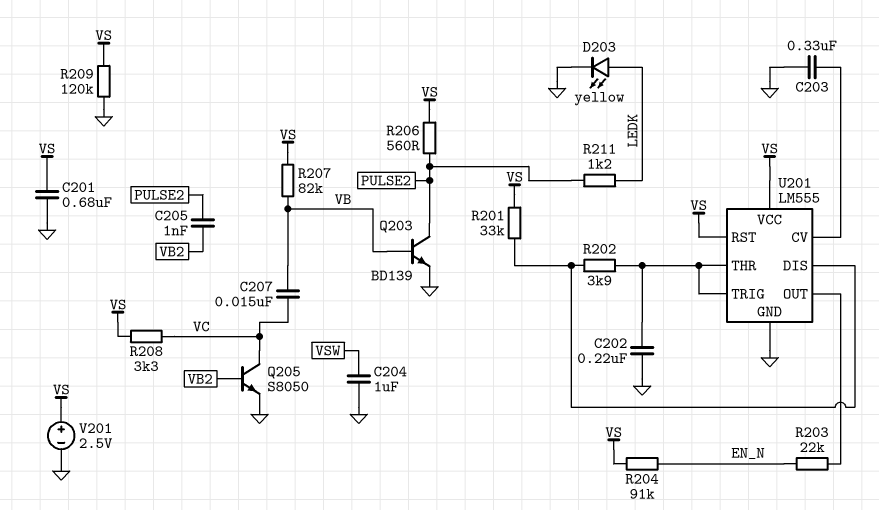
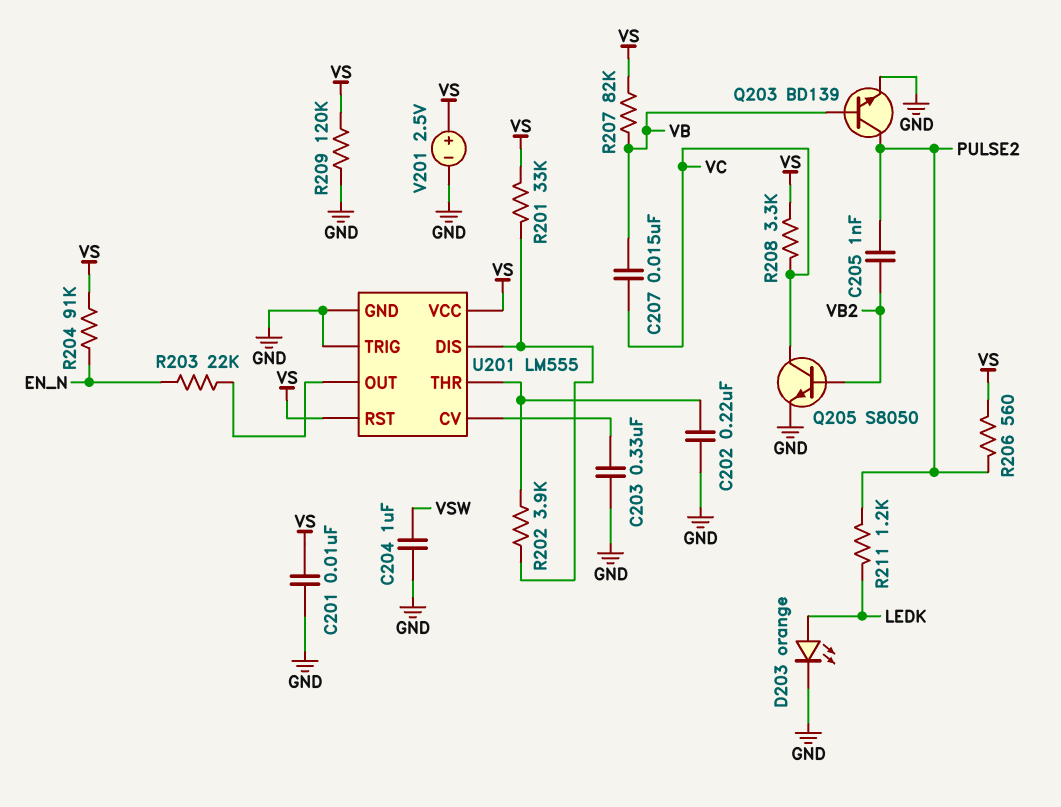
C201: 680nF (GND, VS) -> 10nF (GND, VS)
D203: LED yellow (A LEDK, K GND) -> LED orange (A LEDK, K GND)
U201 pin TRIG: U201/THR -> GND

